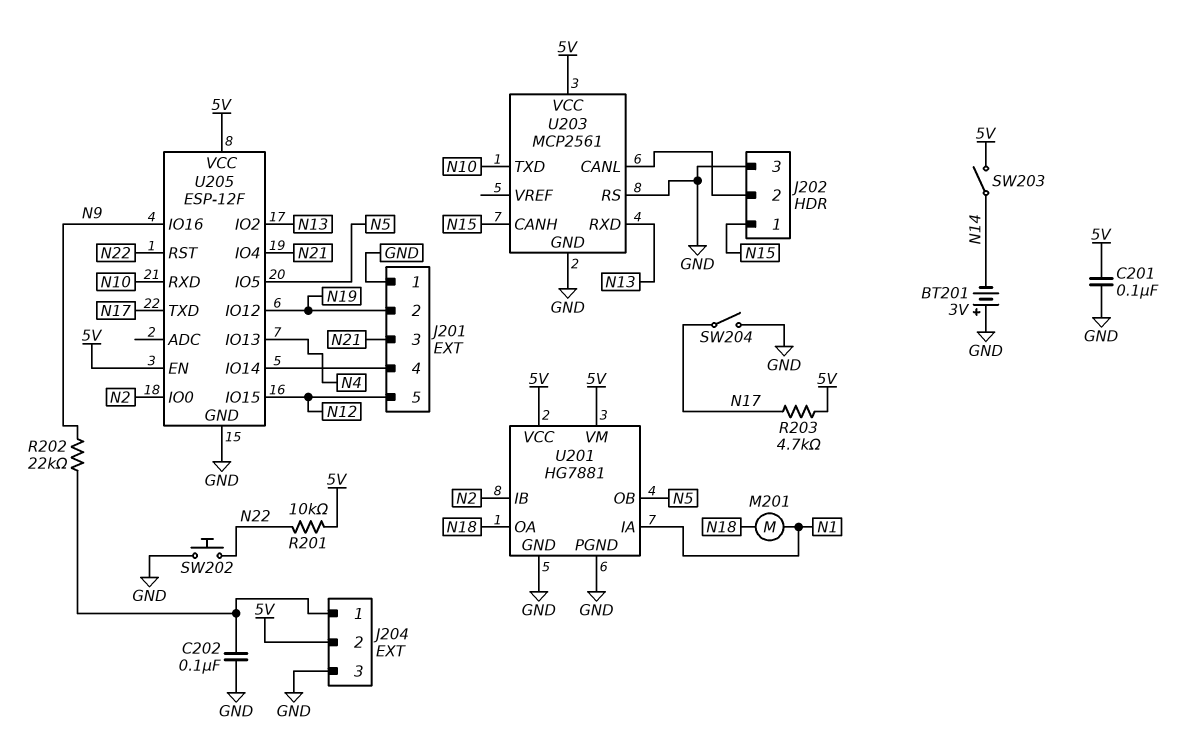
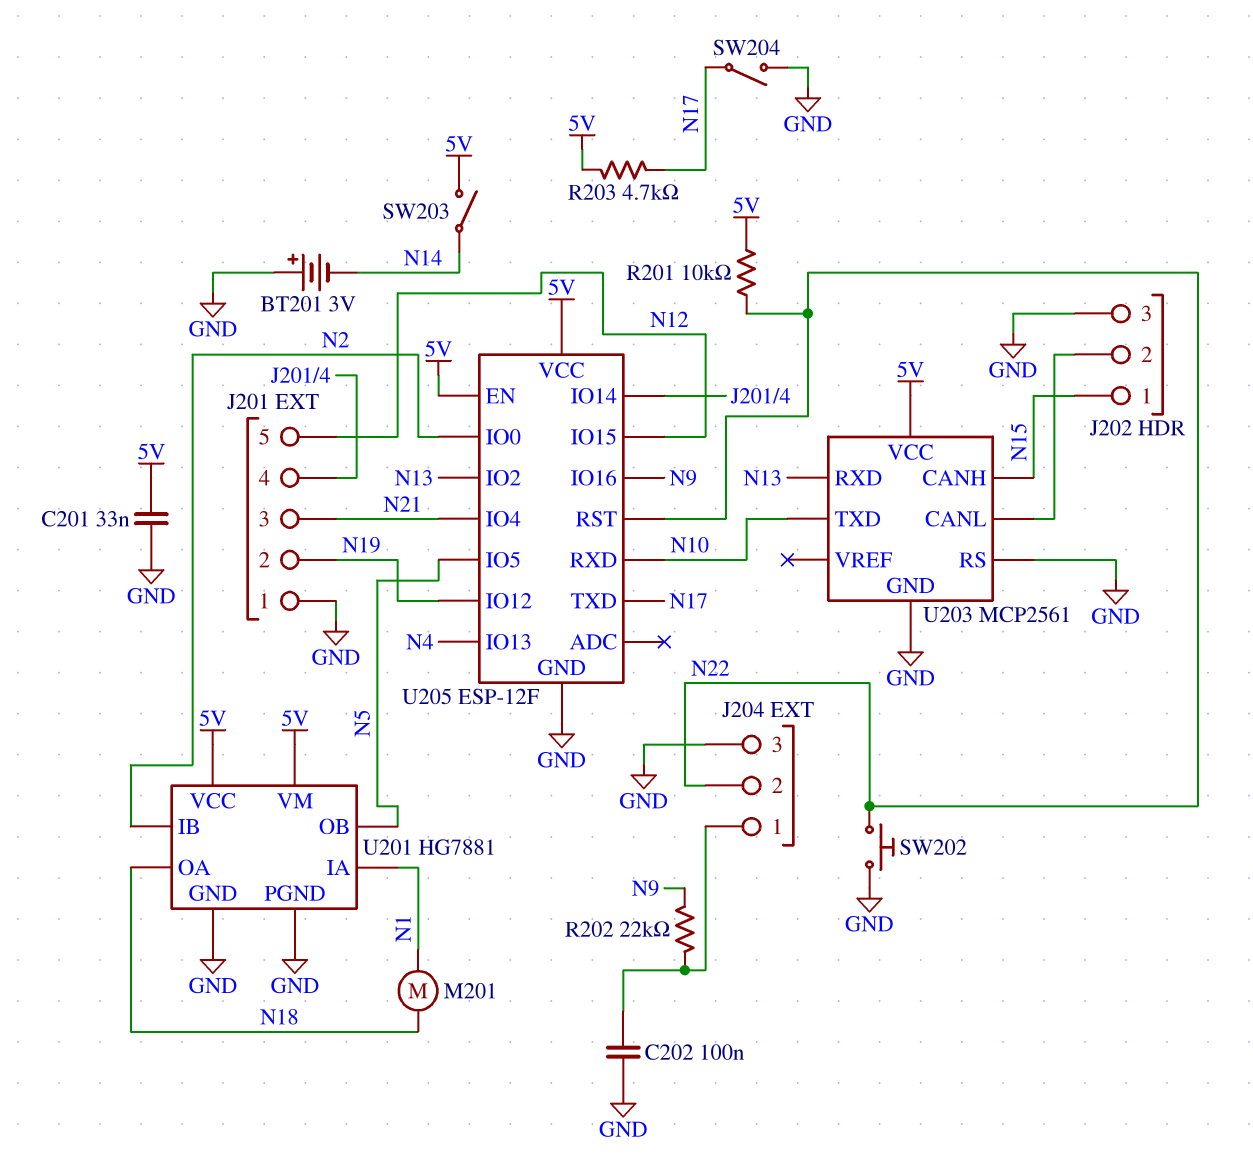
C201: 100nF (5V, GND) -> 33nF (5V, GND)
J204 pin 2: 5V -> N22

